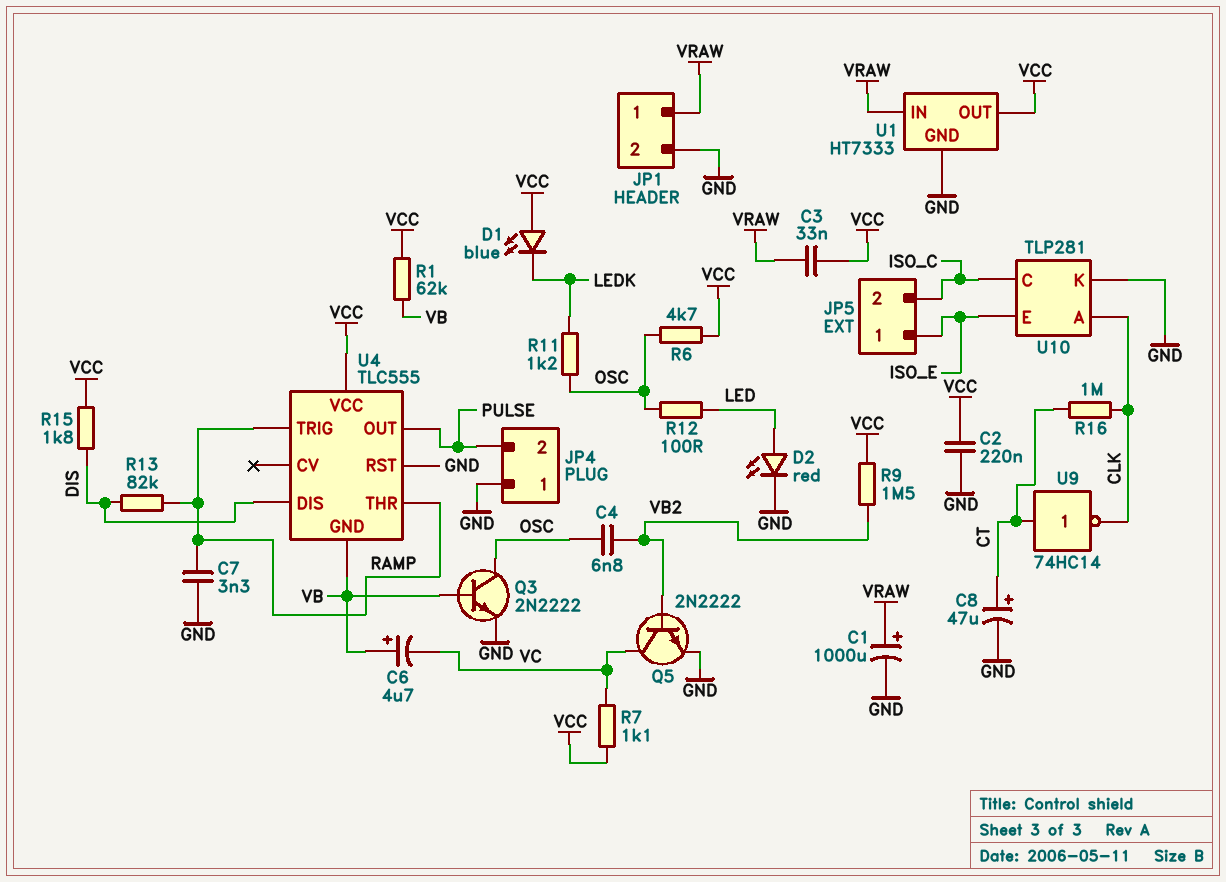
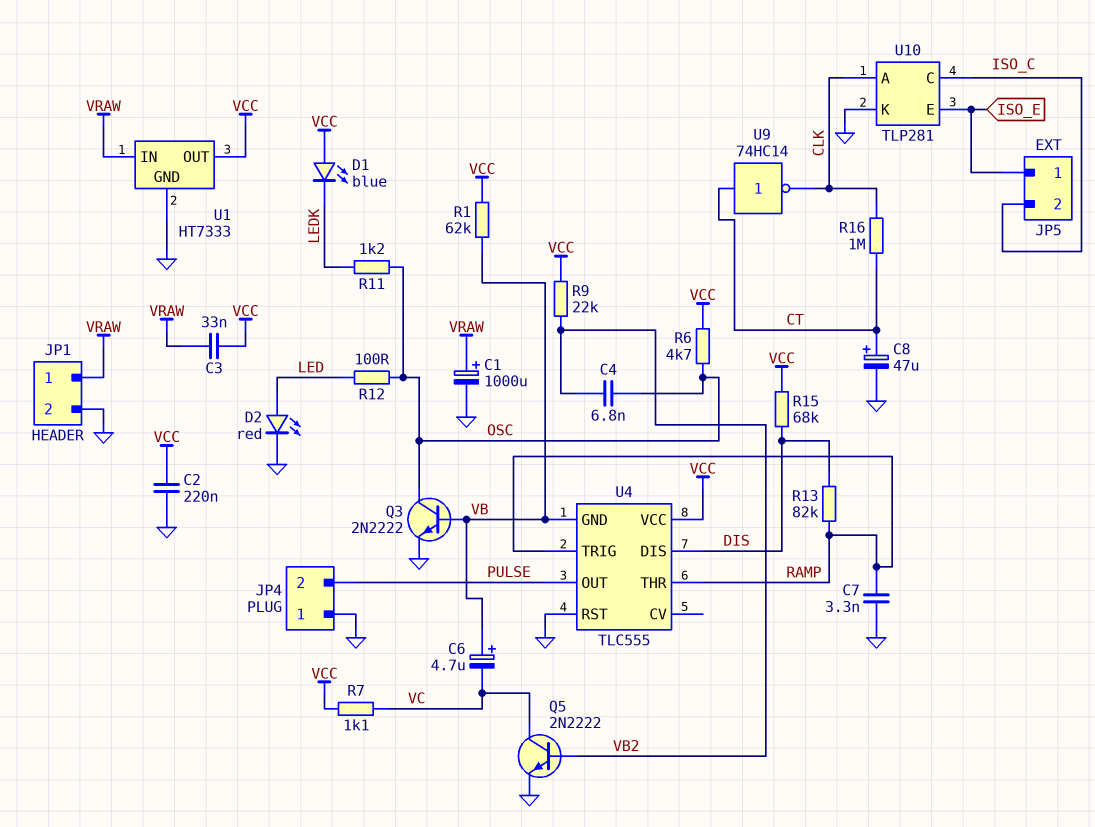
R9: 1.5M (VB2, VCC) -> 22k (VB2, VCC)
R15: 1.8k (DIS, VCC) -> 68k (DIS, VCC)

